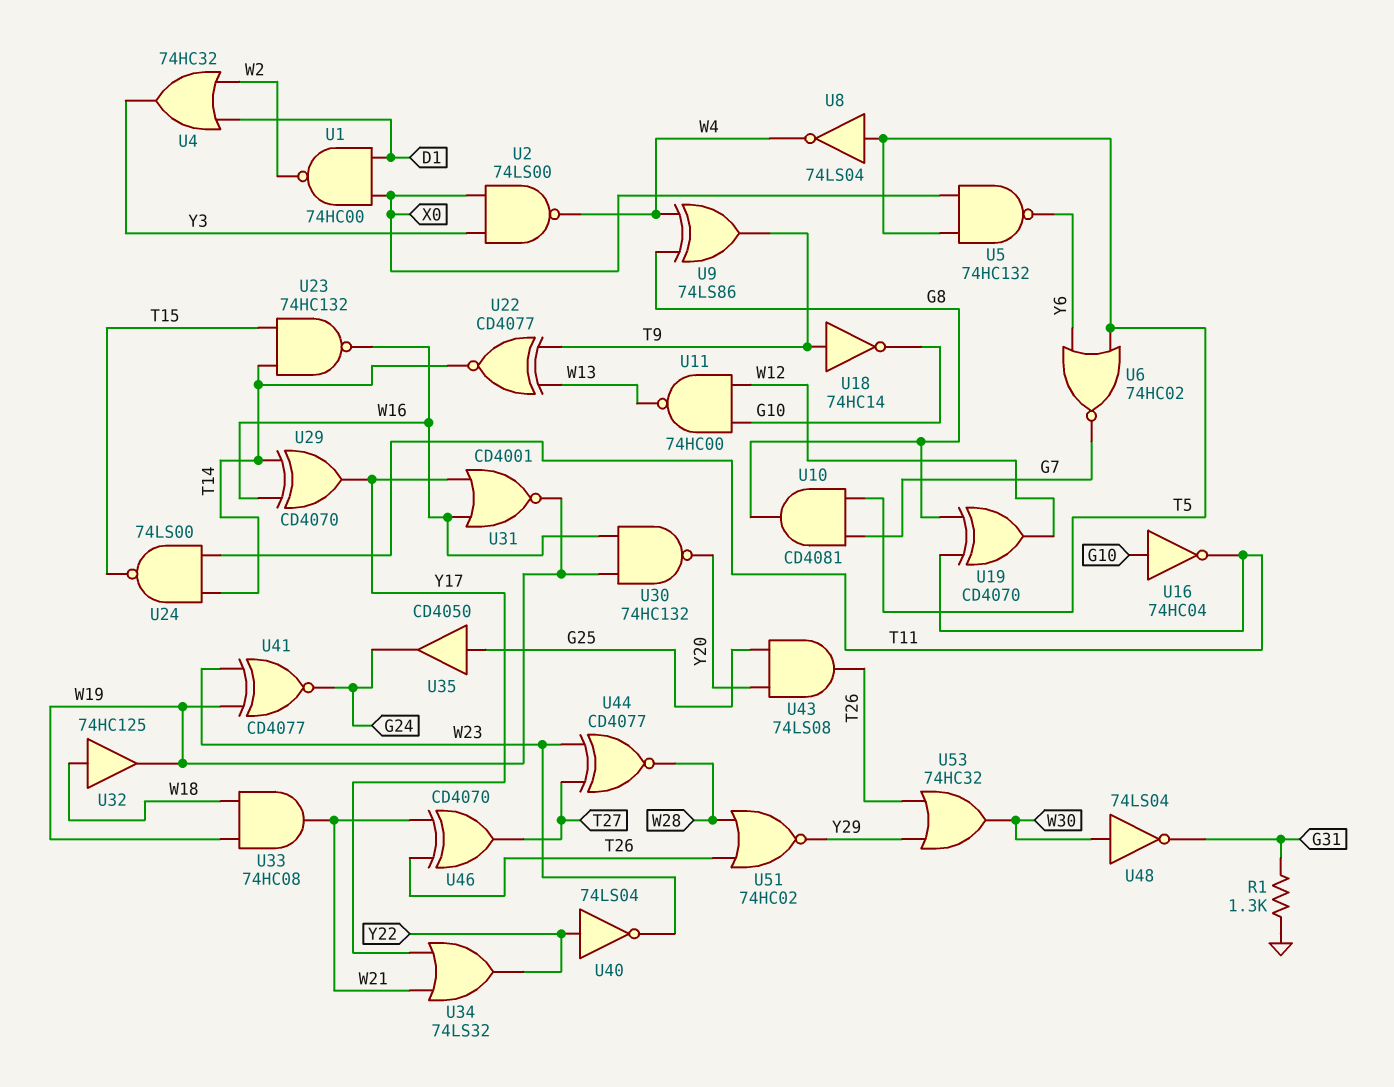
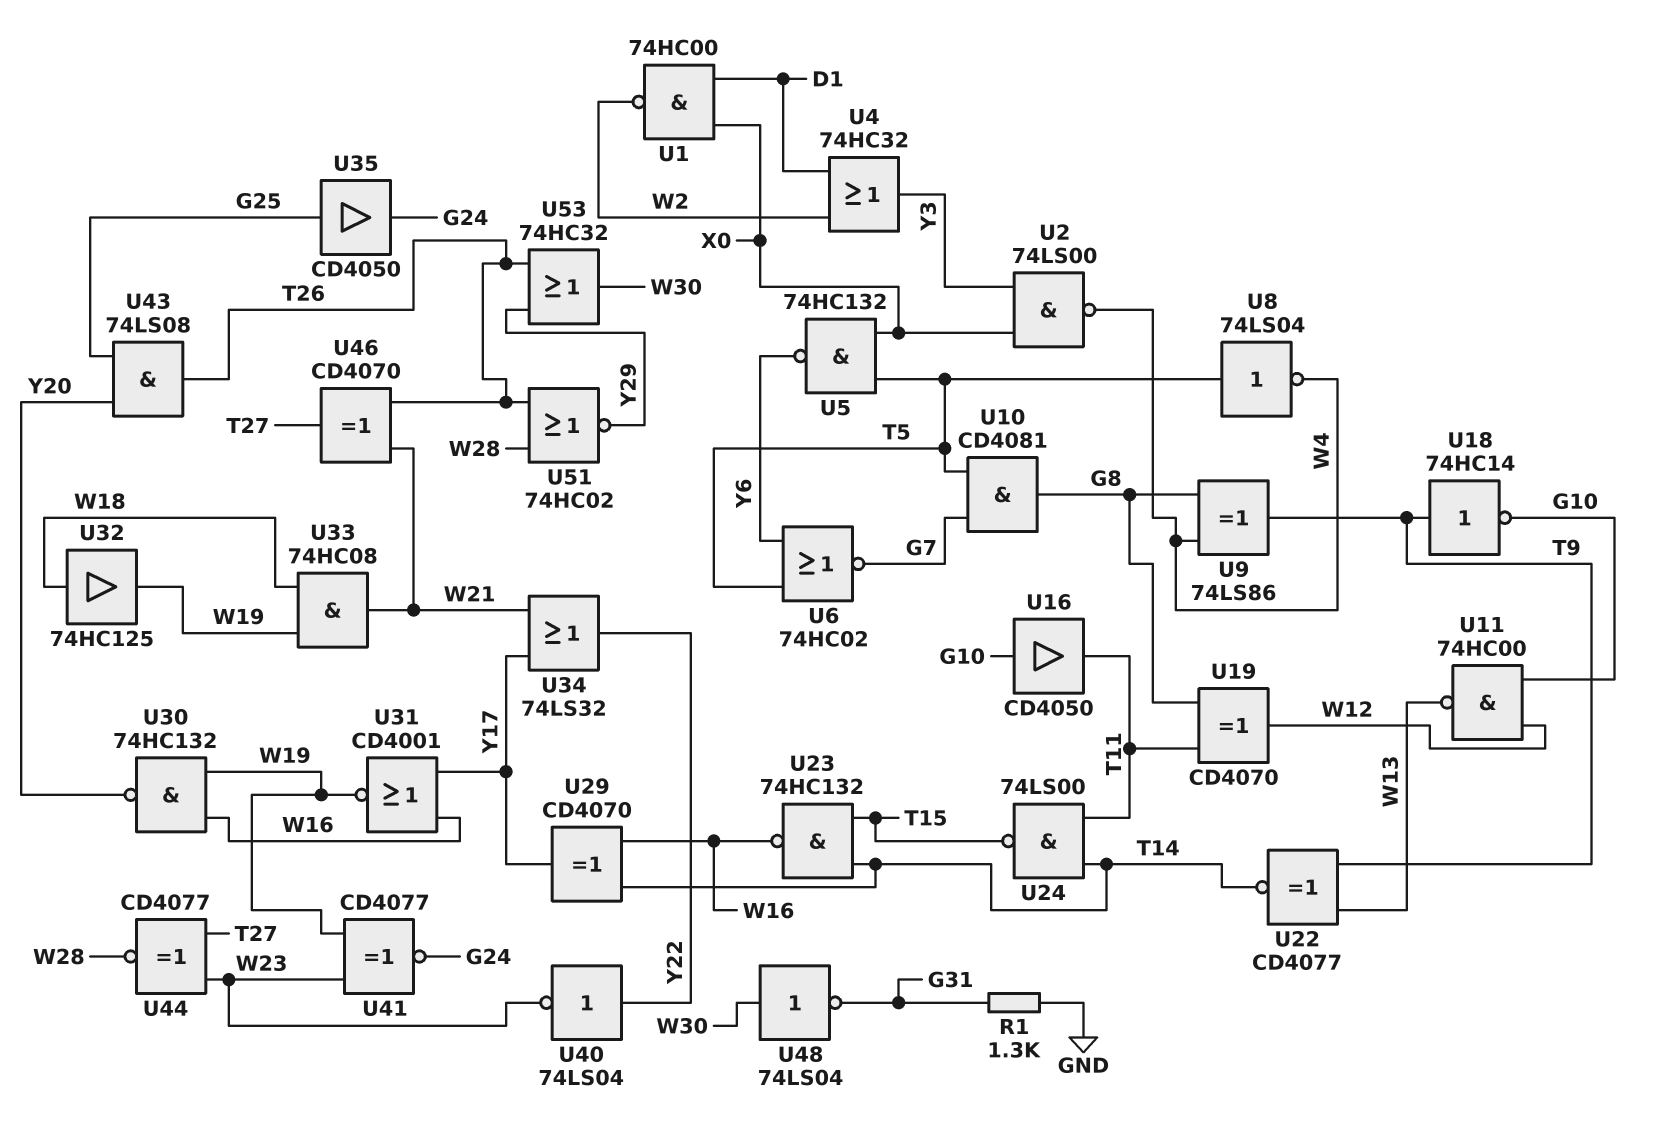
U16: NOT 74HC04 (in G10, out T11) -> buffer CD4050 (in G10, out T11)

